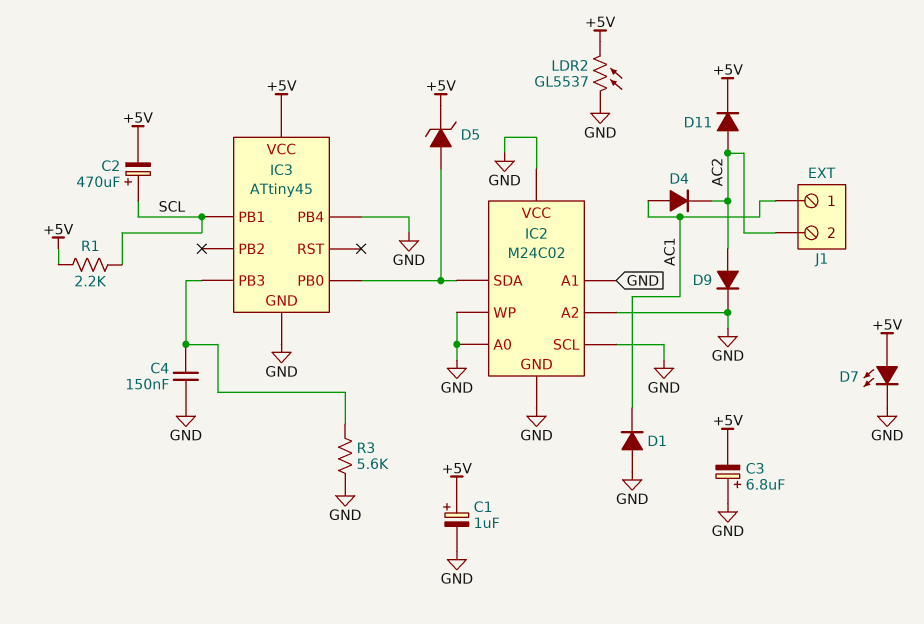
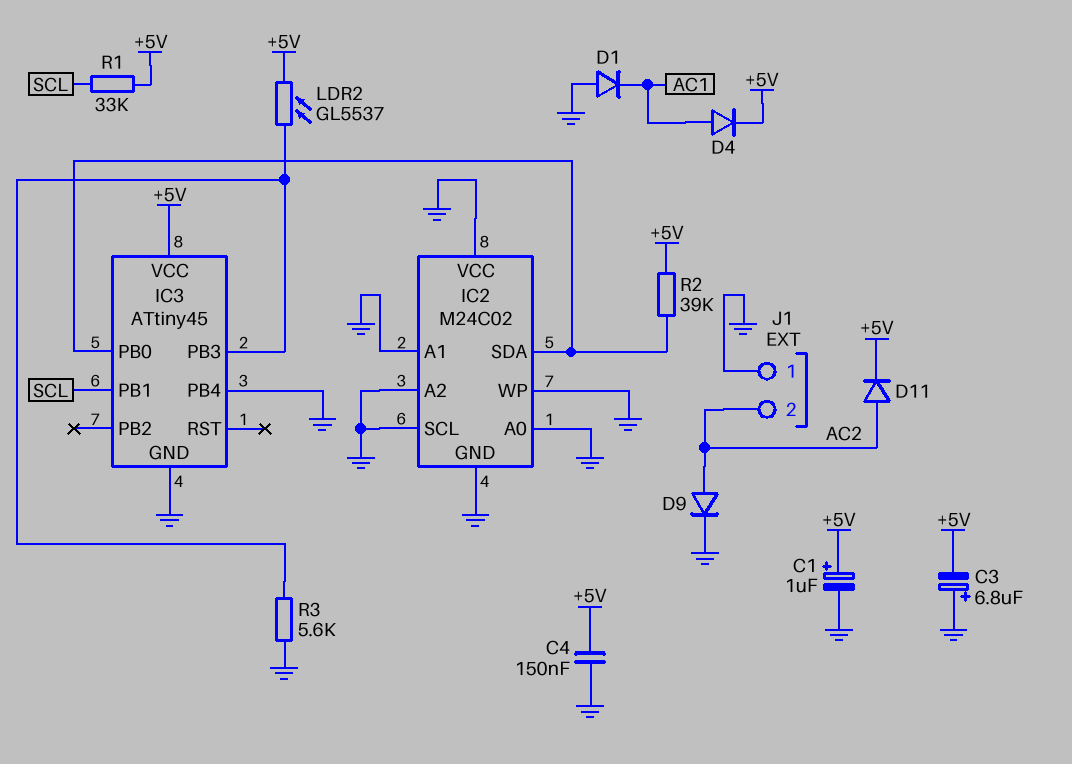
C2: 470uF (plus SCL, minus +5V) -> none
C4: 150nF (GND, IC3/PB3) -> 150nF (+5V, GND)
D4: diode (A AC1, K AC2) -> diode (A AC1, K +5V)
D5: zener (A IC2/SDA, K +5V) -> none
D7: LED (A +5V, K GND) -> none
J1 pin 1: AC1 -> GND
LDR2: GL5537 (+5V, GND) -> GL5537 (+5V, IC3/PB3)
R1: 2.2k (+5V, SCL) -> 33k (+5V, SCL)
R2: none -> 39k (+5V, IC2/SDA)

